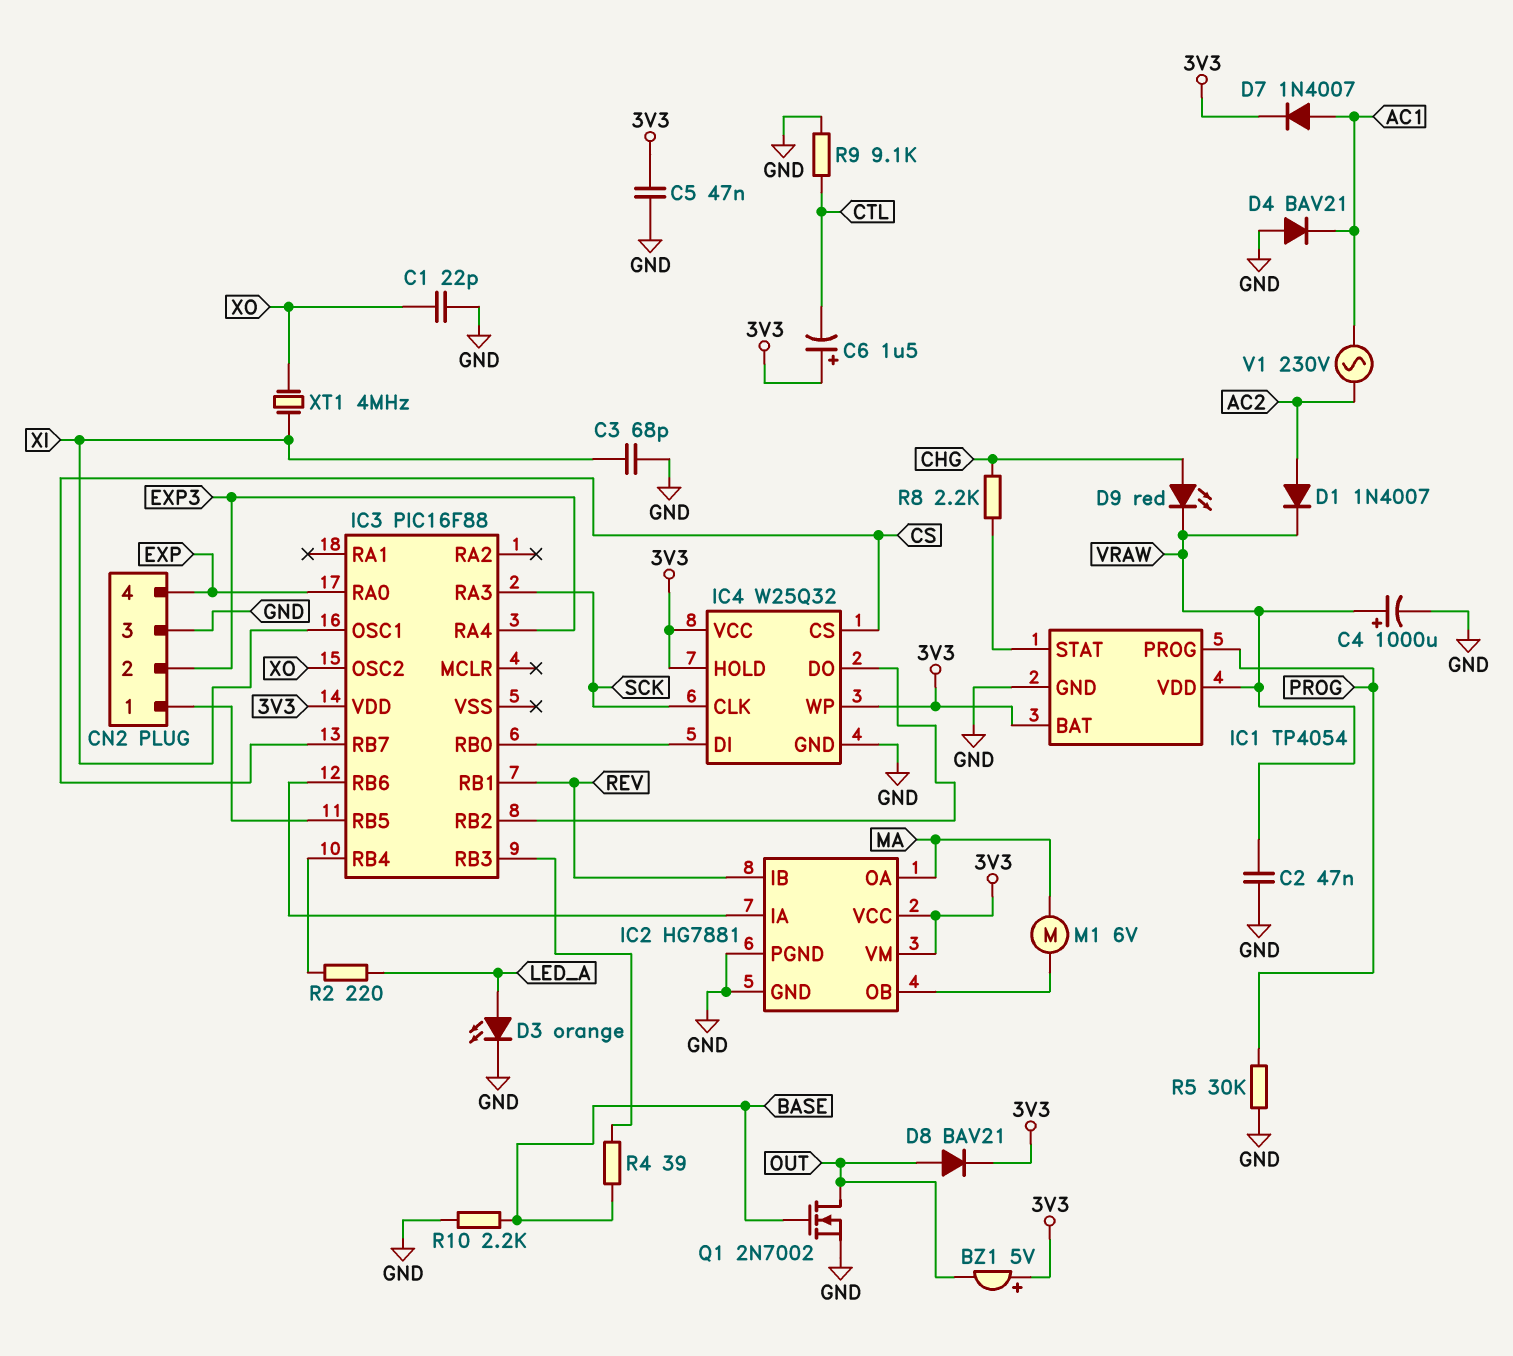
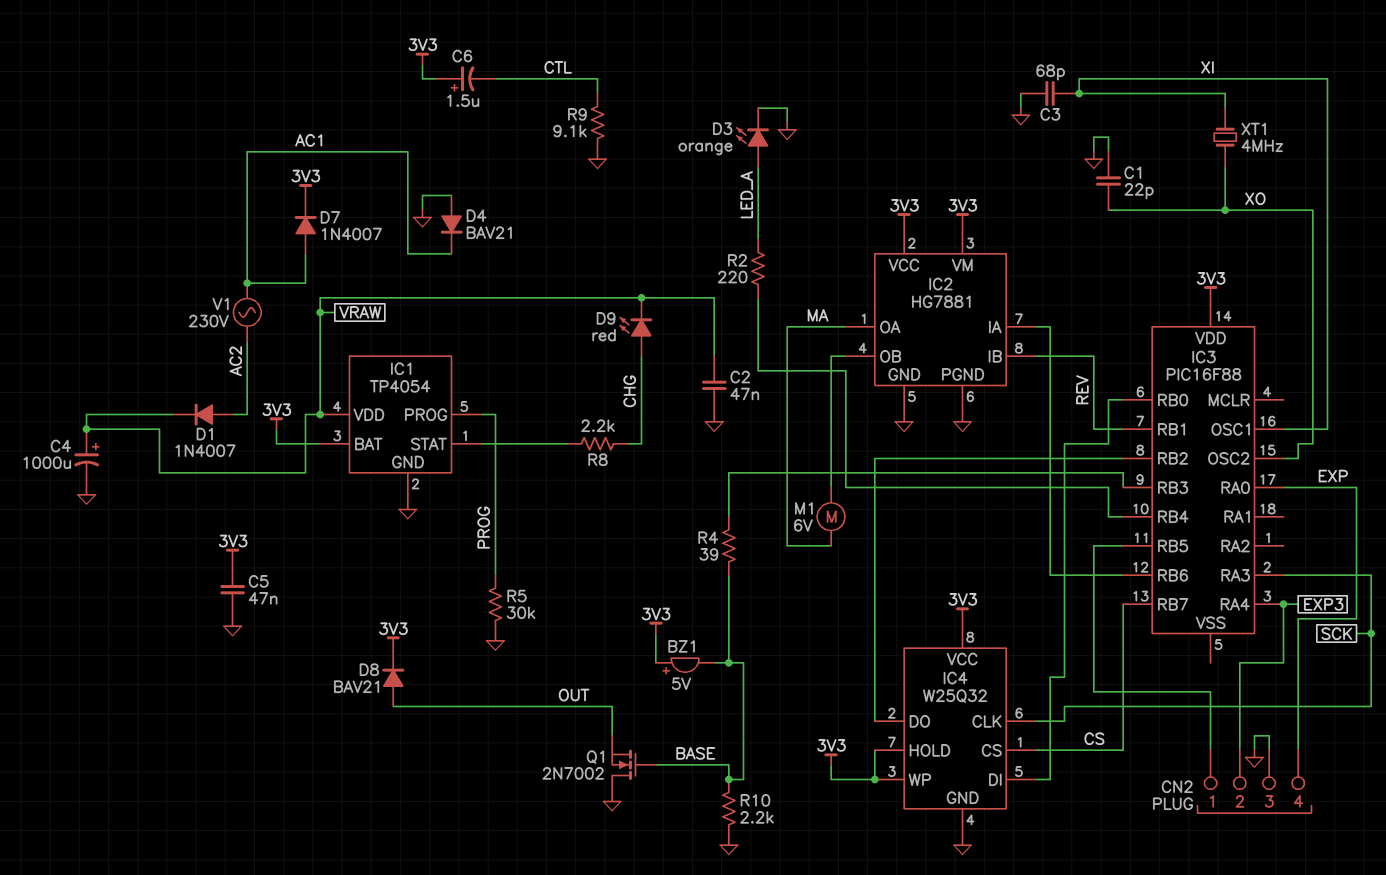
BZ1: buzzer 5V (plus 3V3, minus OUT) -> buzzer 5V (plus 3V3, minus BASE)
Q1: NMOS 2N7002 (G BASE, D OUT, S GND) -> NMOS 2N7002 (G BASE, D GND, S OUT)

